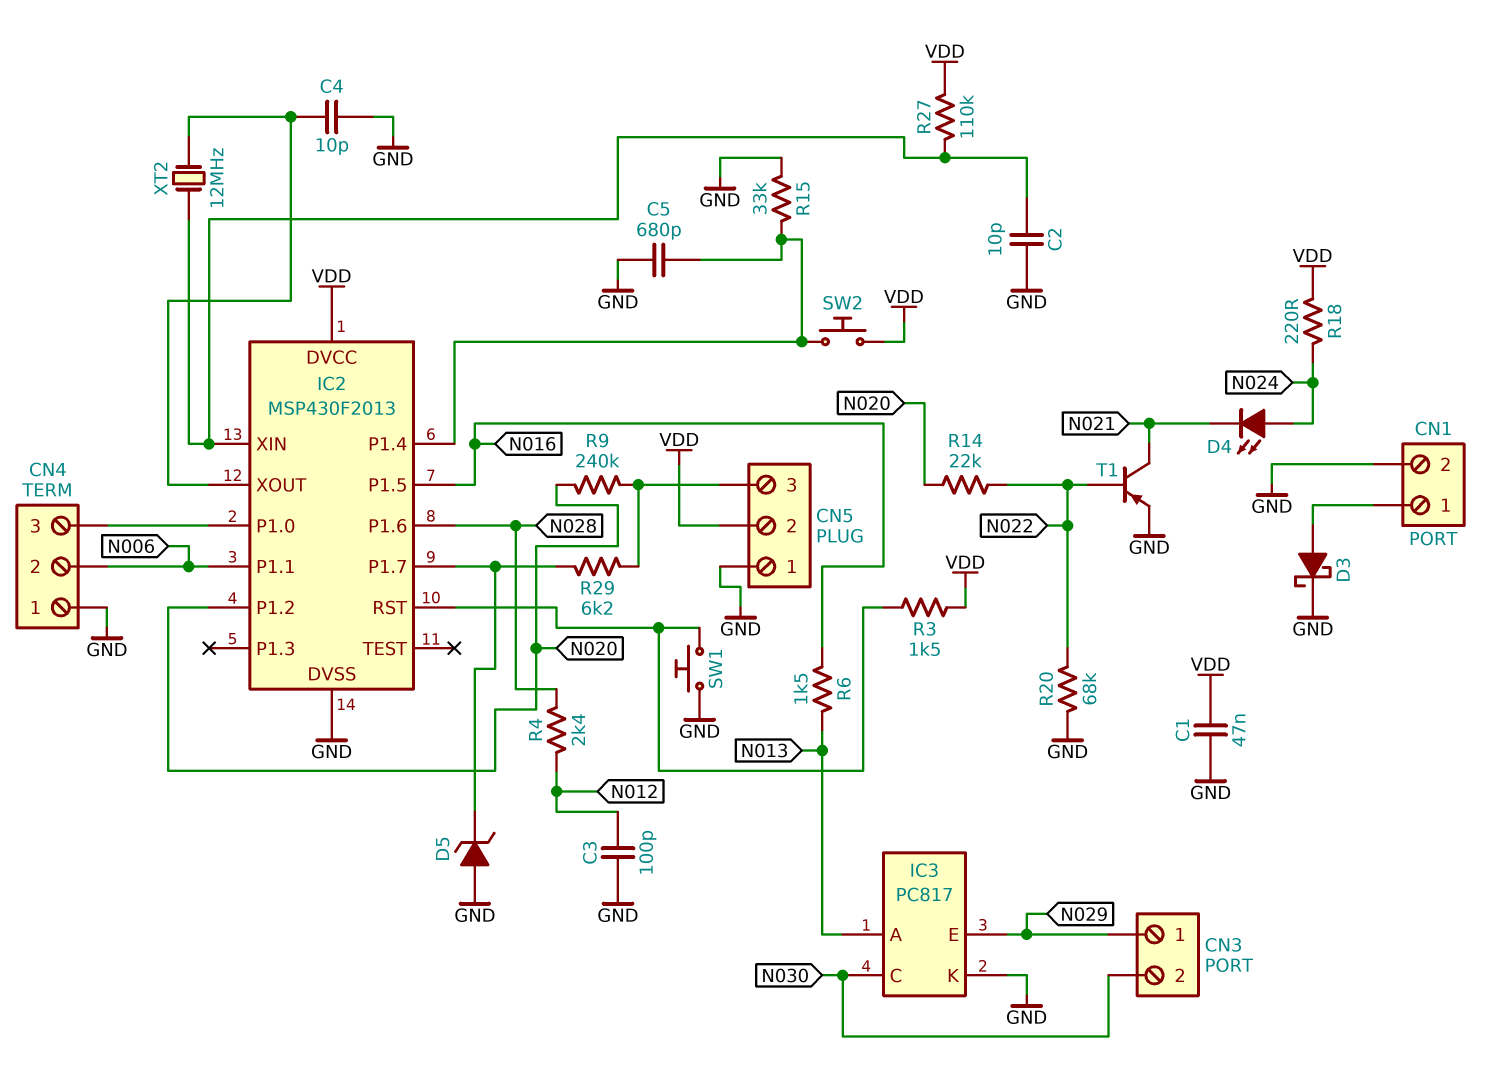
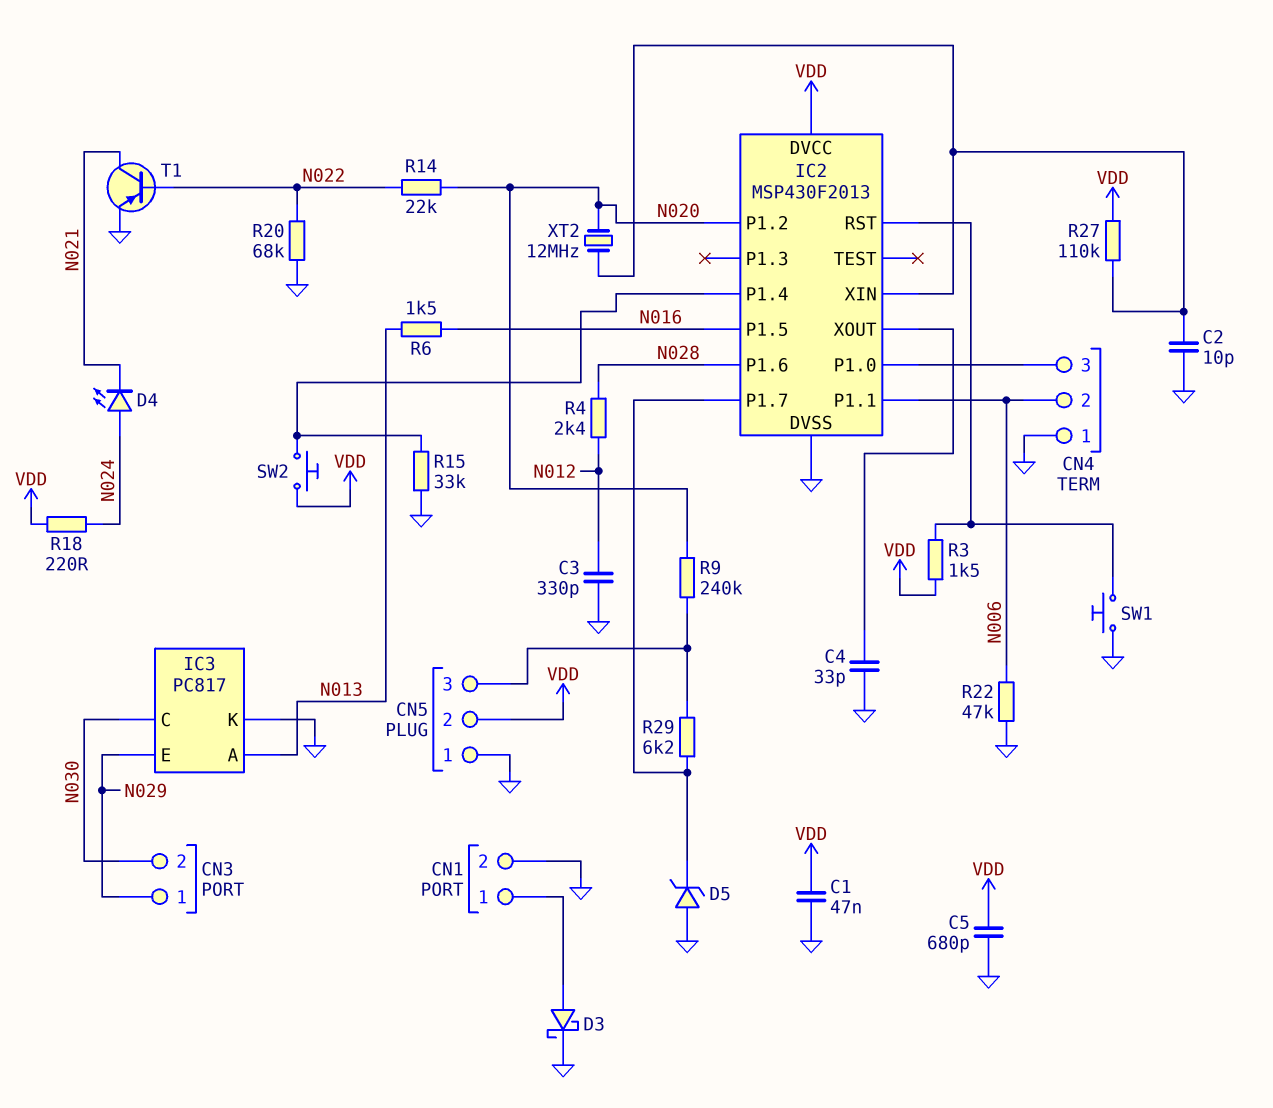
C3: 100pF (GND, N012) -> 330pF (GND, N012)
C4: 10pF (GND, IC2/XOUT) -> 33pF (GND, IC2/XOUT)
C5: 680pF (GND, IC2/P1.4) -> 680pF (GND, VDD)
R22: none -> 47k (GND, N006)
XT2: 12MHz (IC2/XIN, IC2/XOUT) -> 12MHz (IC2/XIN, N020)

